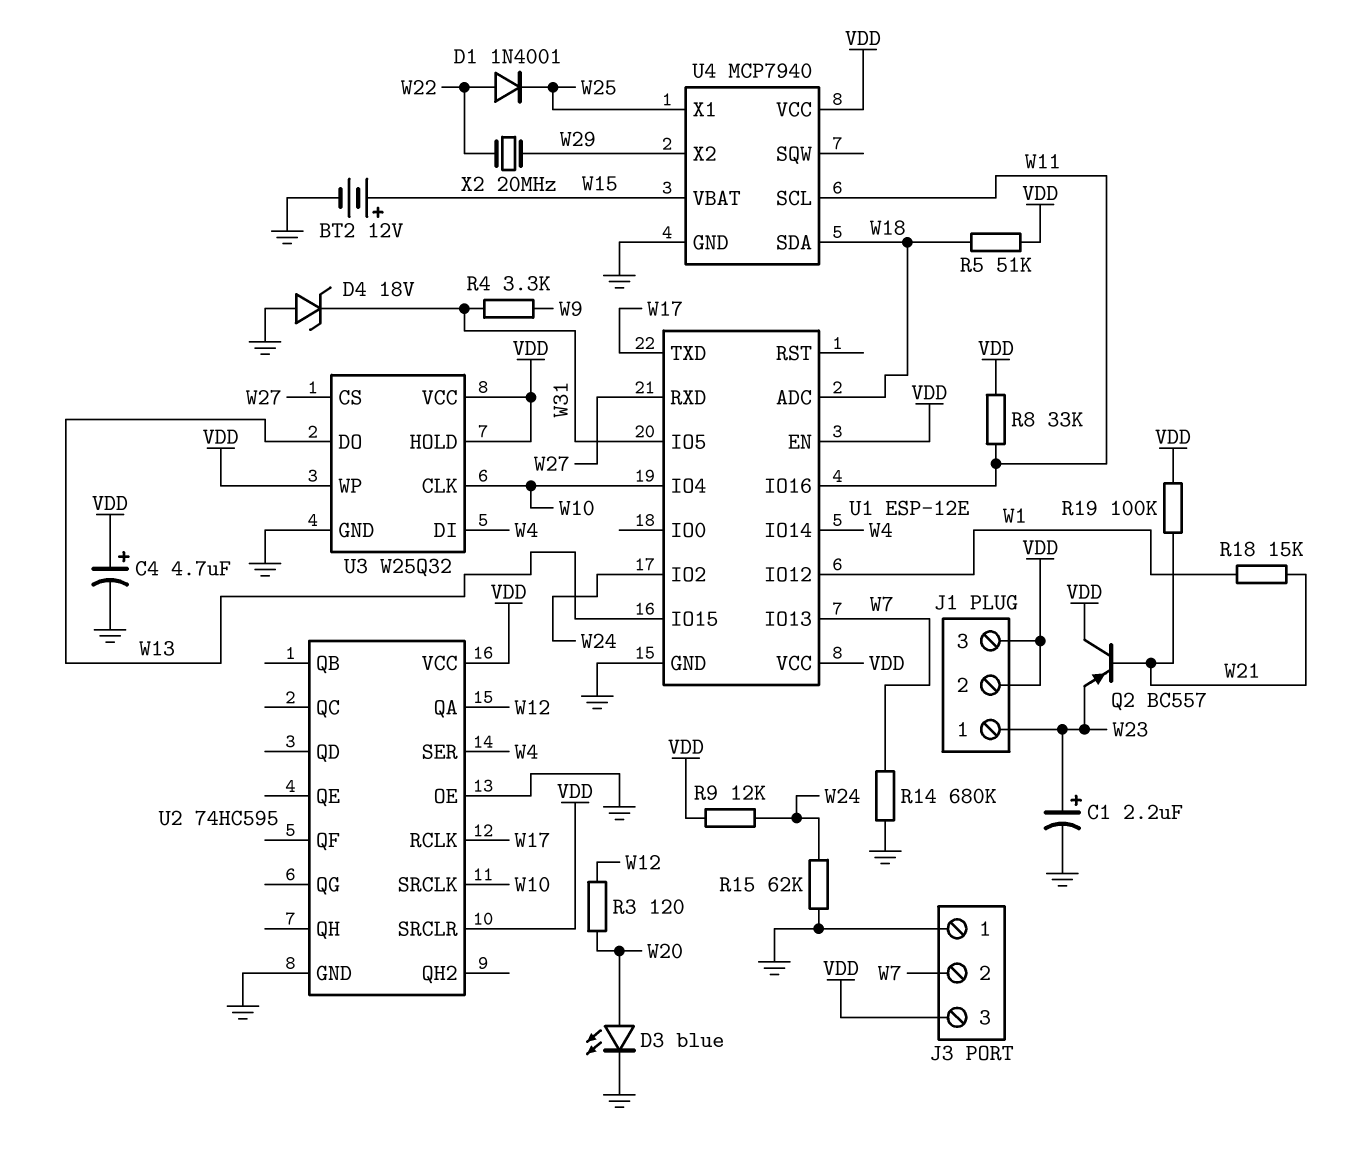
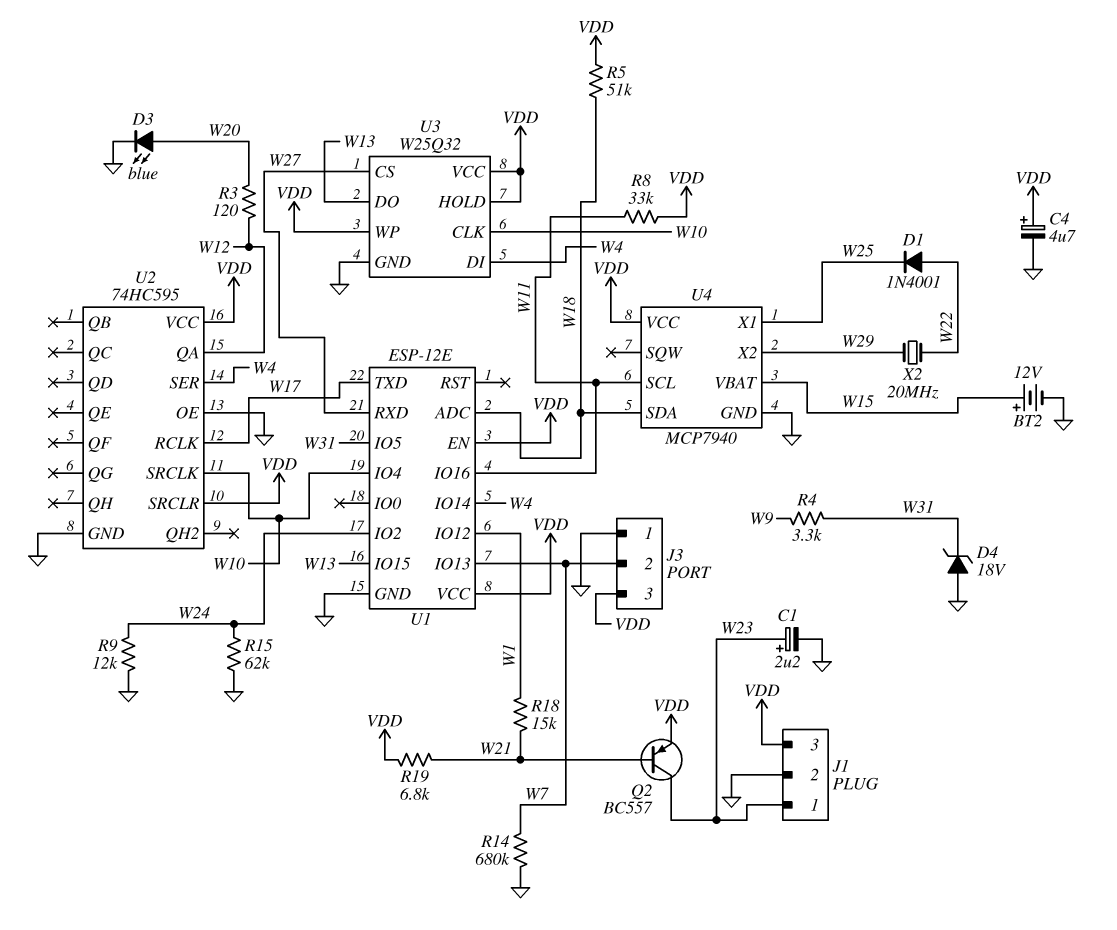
J1 pin 2: VDD -> GND
Q2: PNP BC557 (B W21, C VDD, E W23) -> PNP BC557 (B W21, C W23, E VDD)
R9: 12k (VDD, W24) -> 12k (GND, W24)
R19: 100k (VDD, W21) -> 6.8k (VDD, W21)

